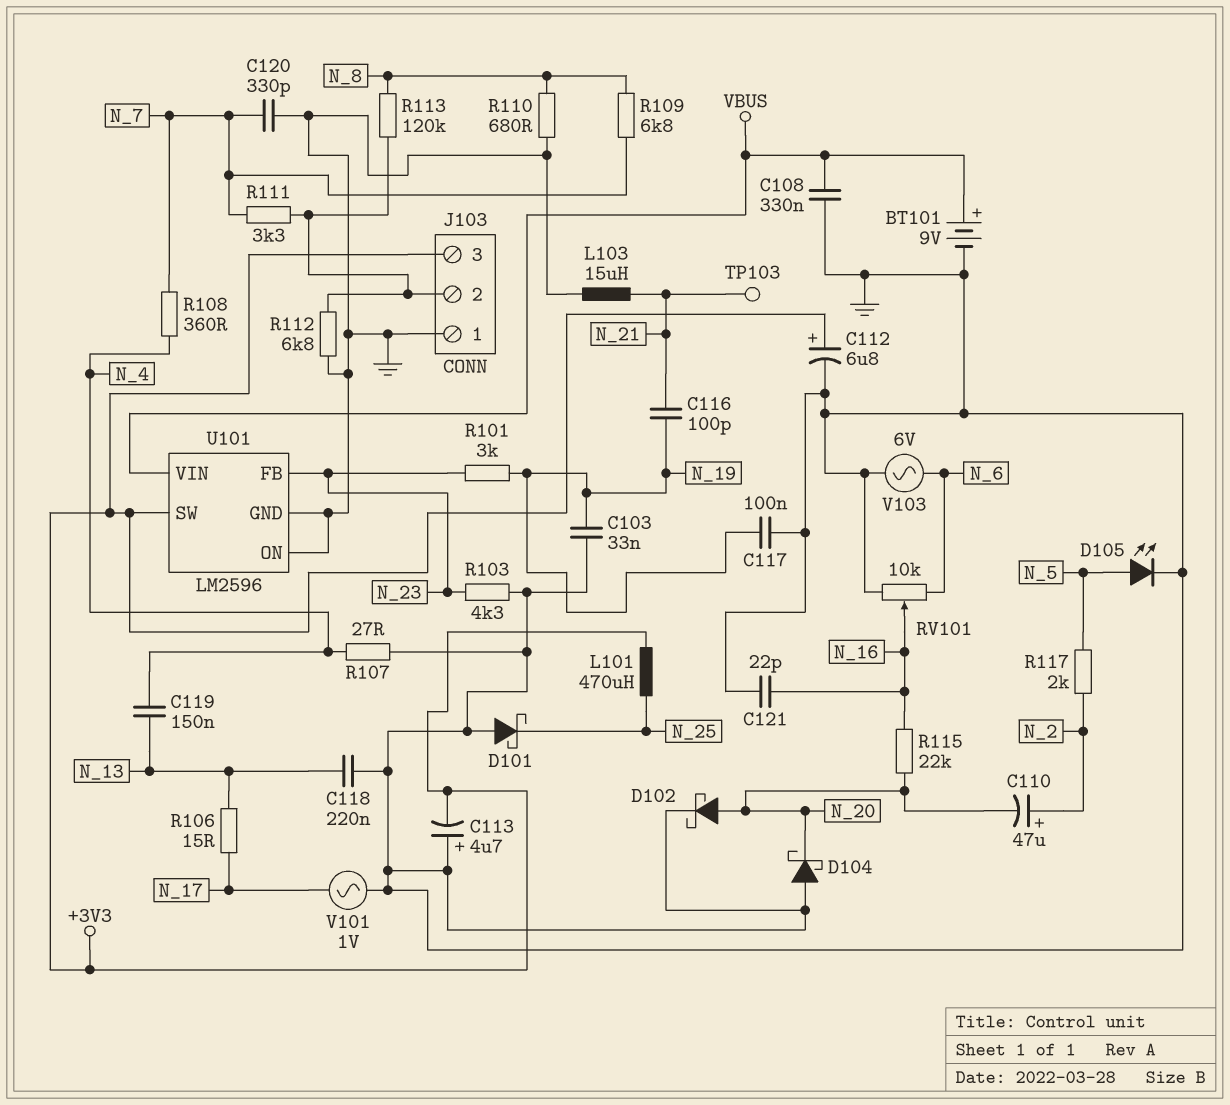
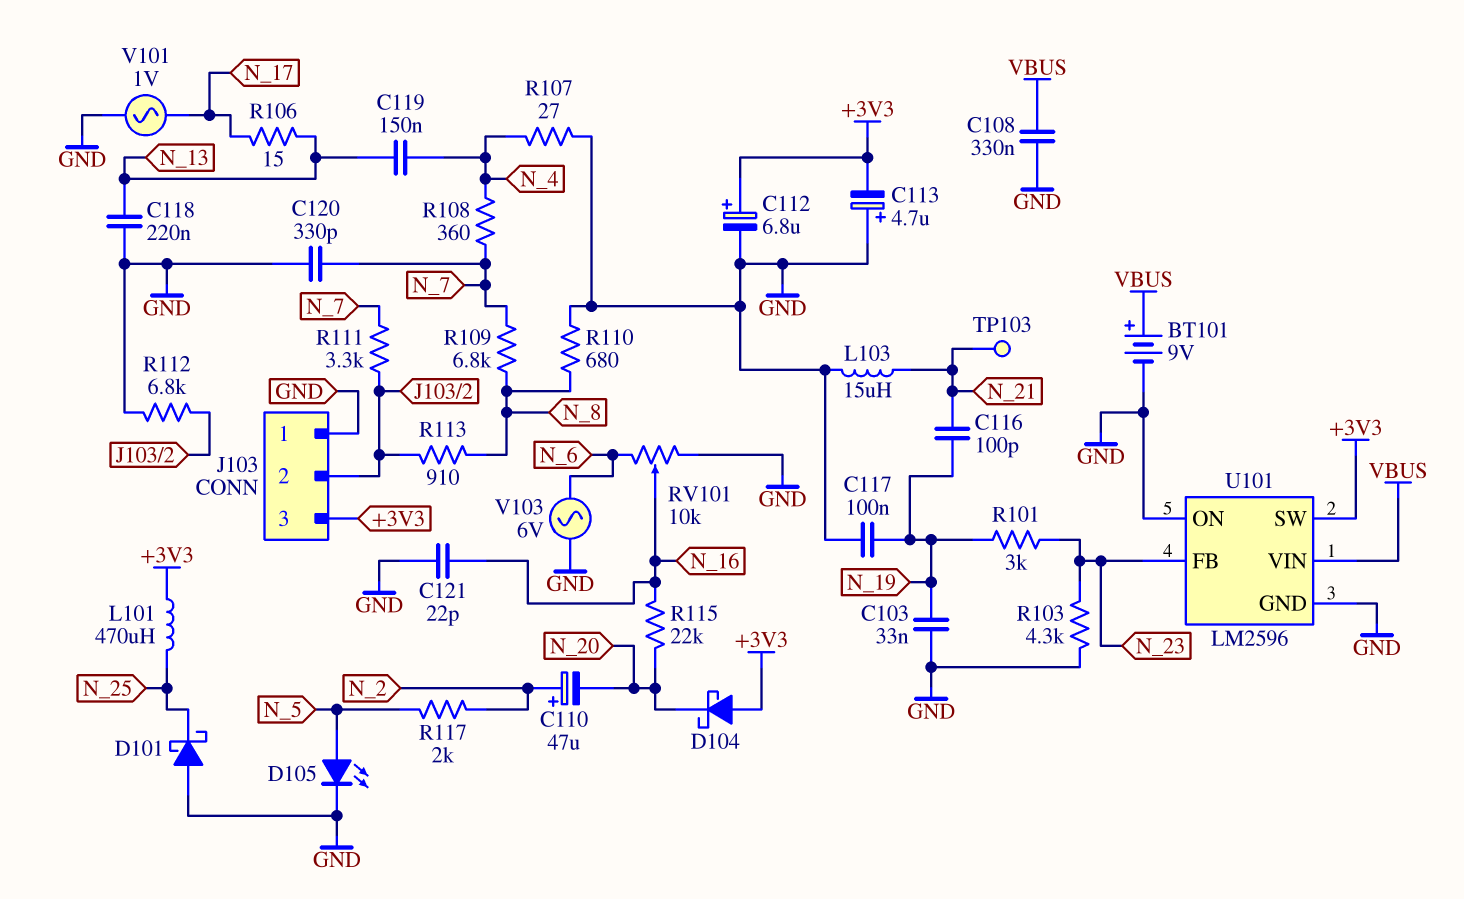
D102: schottky (A N_20, K GND) -> none
D104: schottky (A GND, K N_20) -> schottky (A +3V3, K N_20)
R113: 120k (J103/2, N_8) -> 910 (J103/2, N_8)

